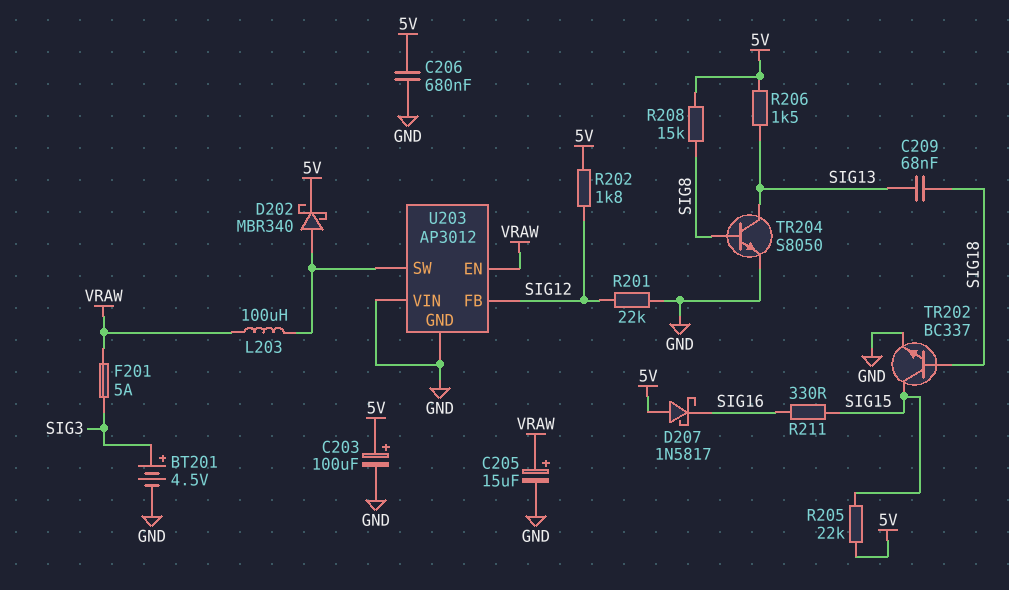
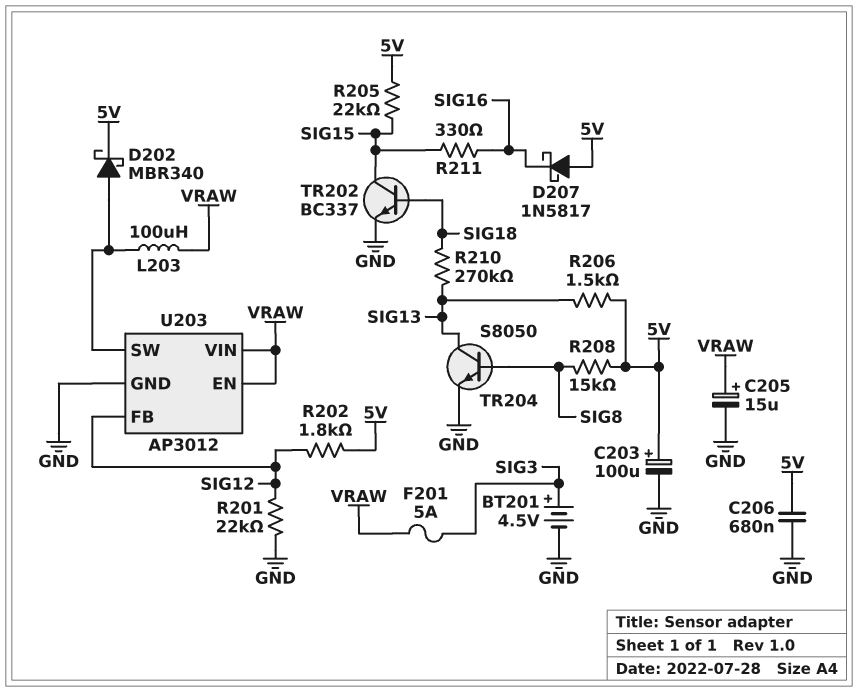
C209: 68nF (SIG13, SIG18) -> none
R210: none -> 270k (SIG13, SIG18)
U203 pin VIN: GND -> VRAW

